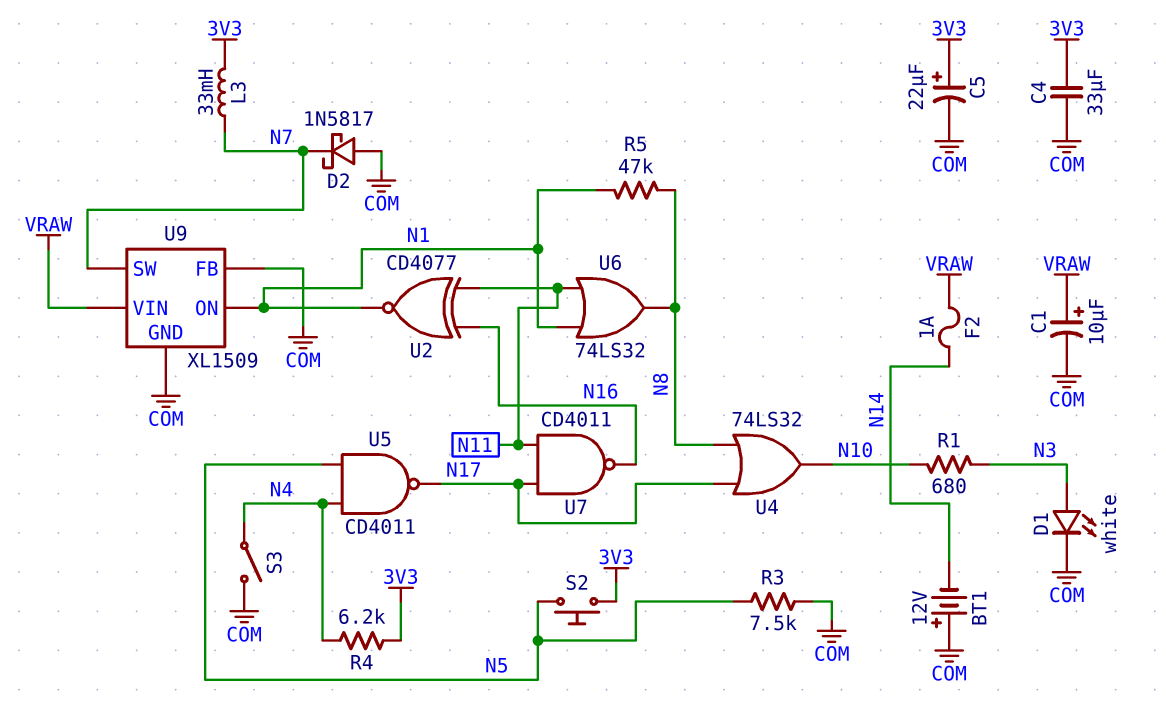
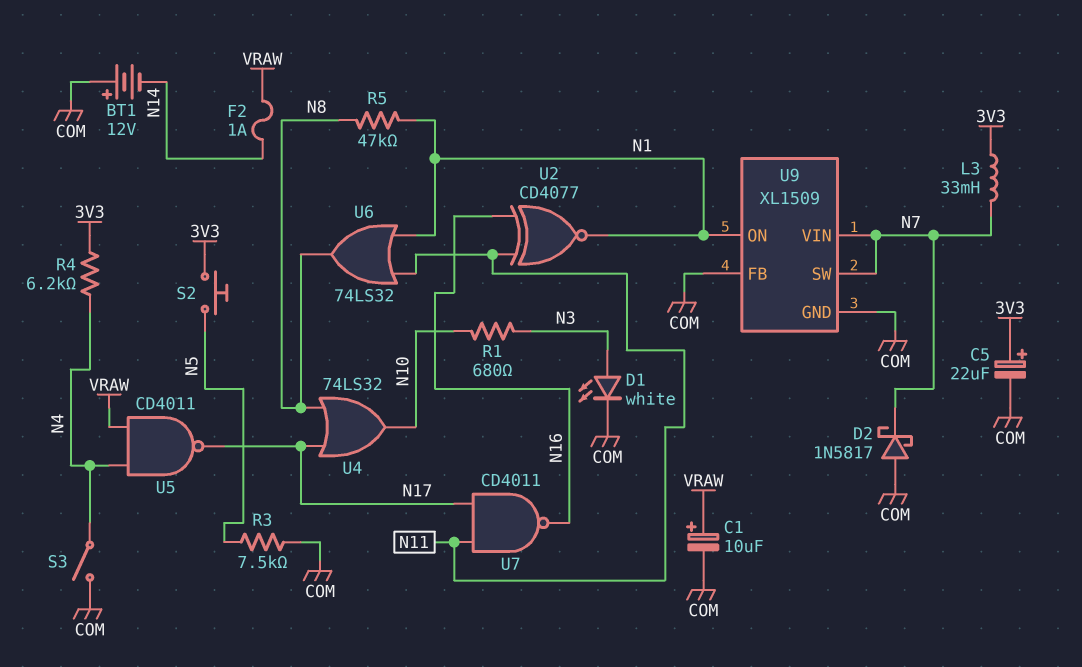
C4: 33uF (3V3, COM) -> none
U5: NAND CD4011 (in N4, in N5, out N17) -> NAND CD4011 (in N4, in VRAW, out N17)
U9 pin VIN: VRAW -> N7

